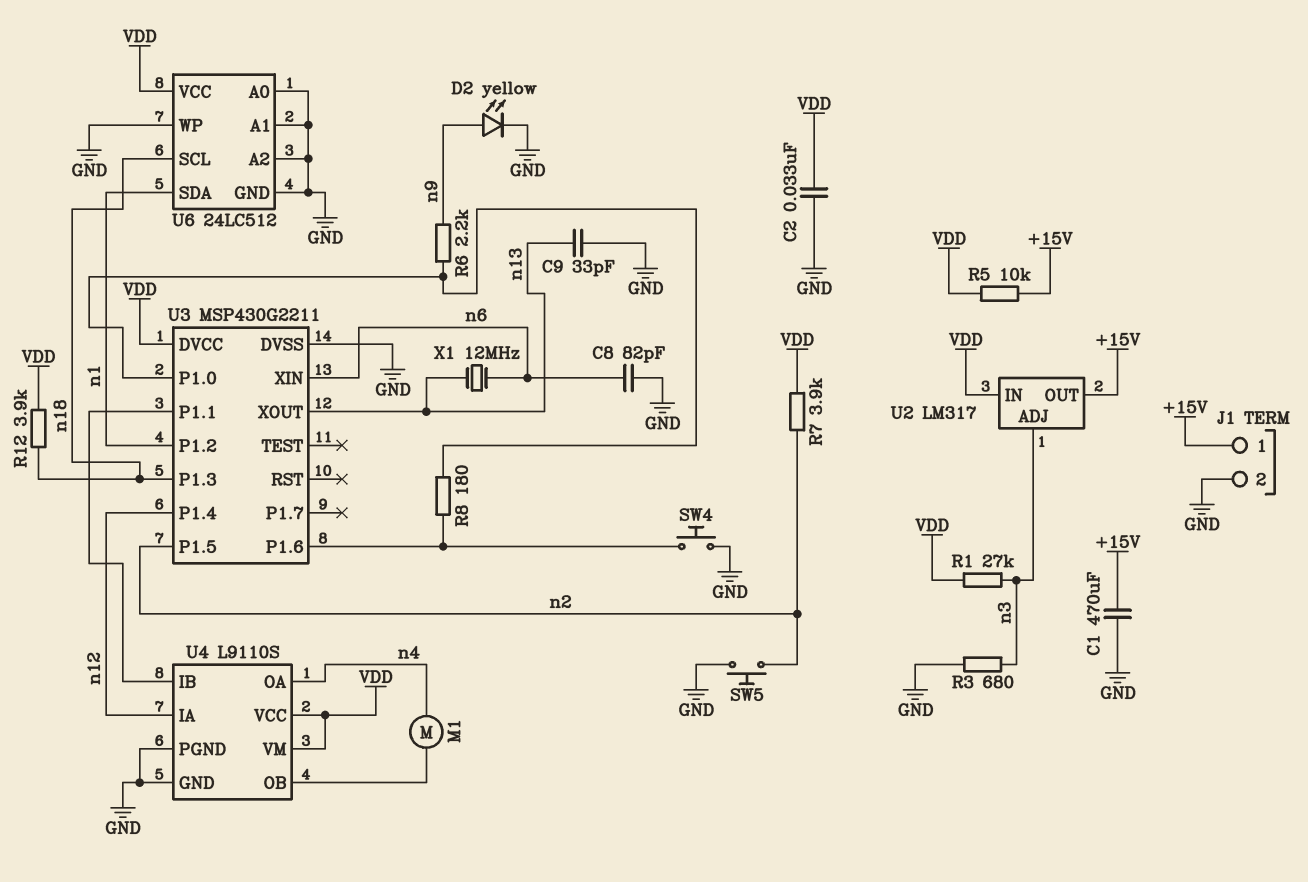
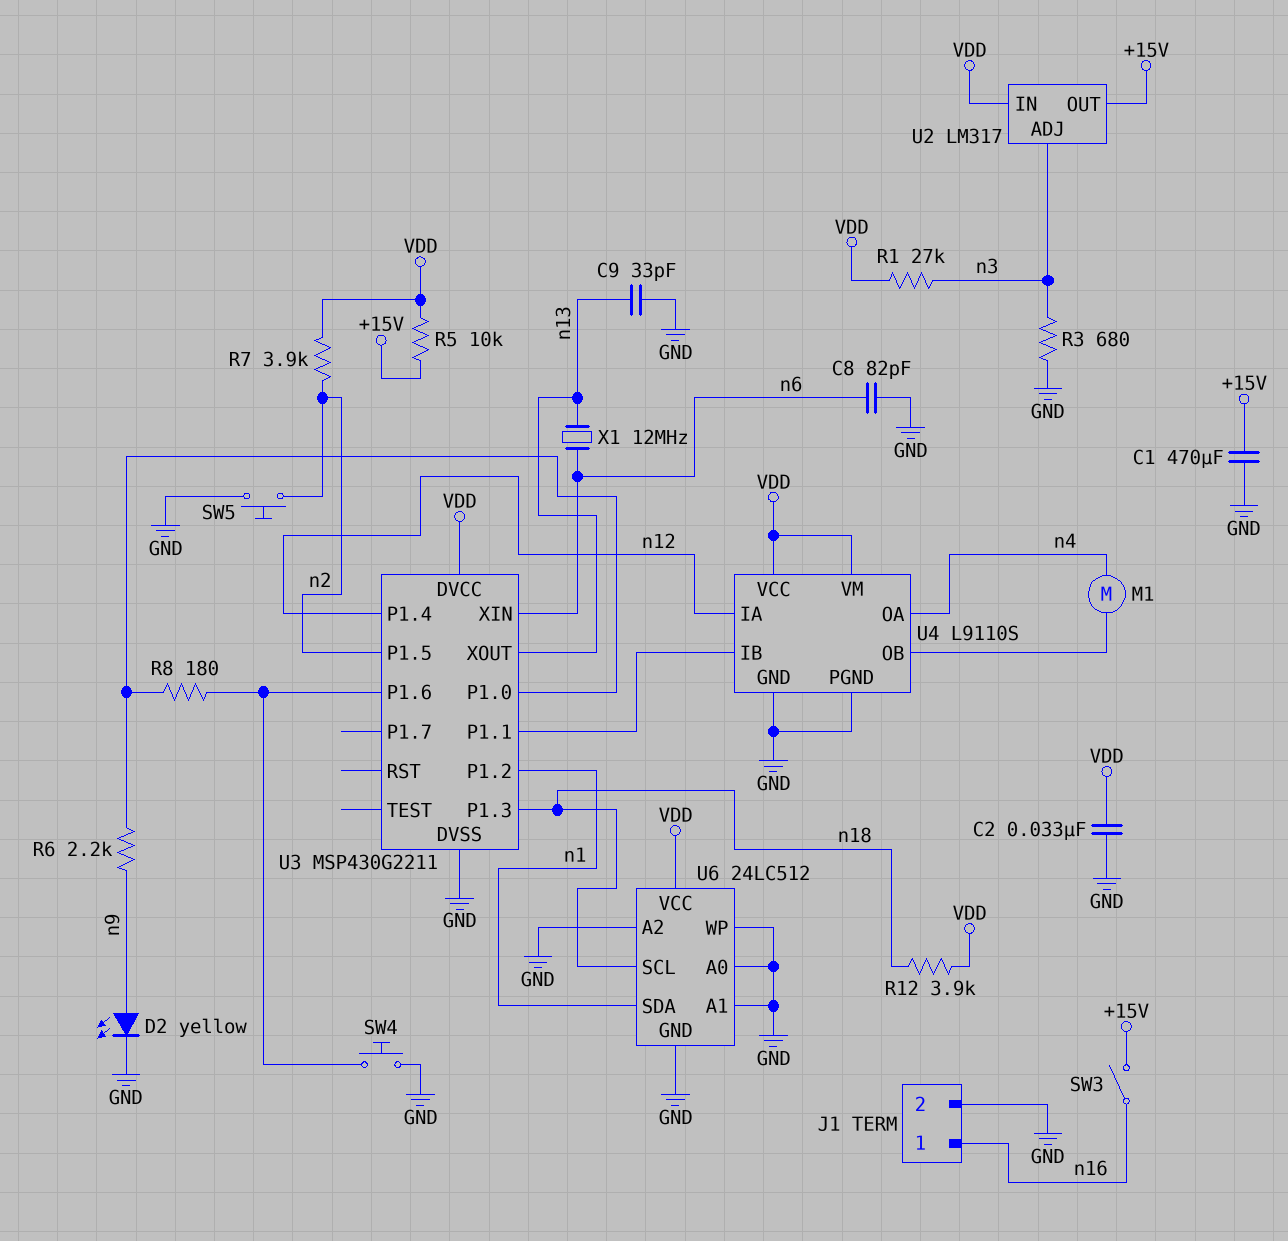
J1 pin 1: +15V -> n16
SW3: none -> switch (+15V, n16)

